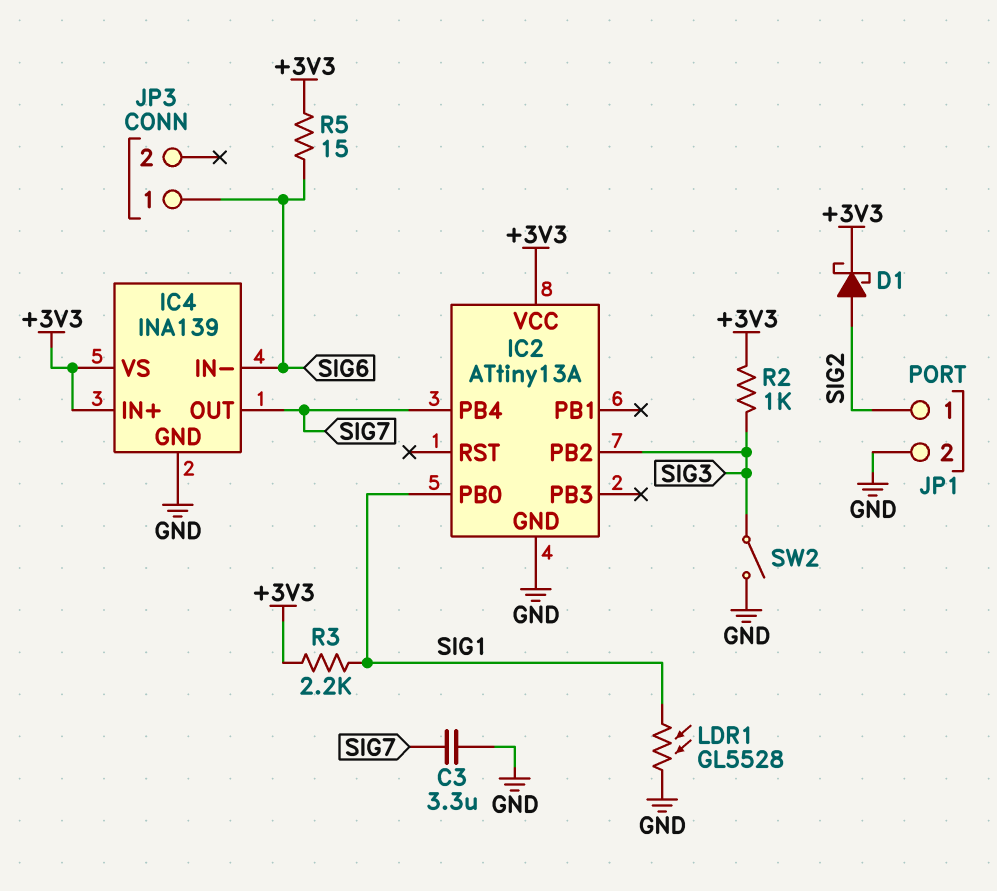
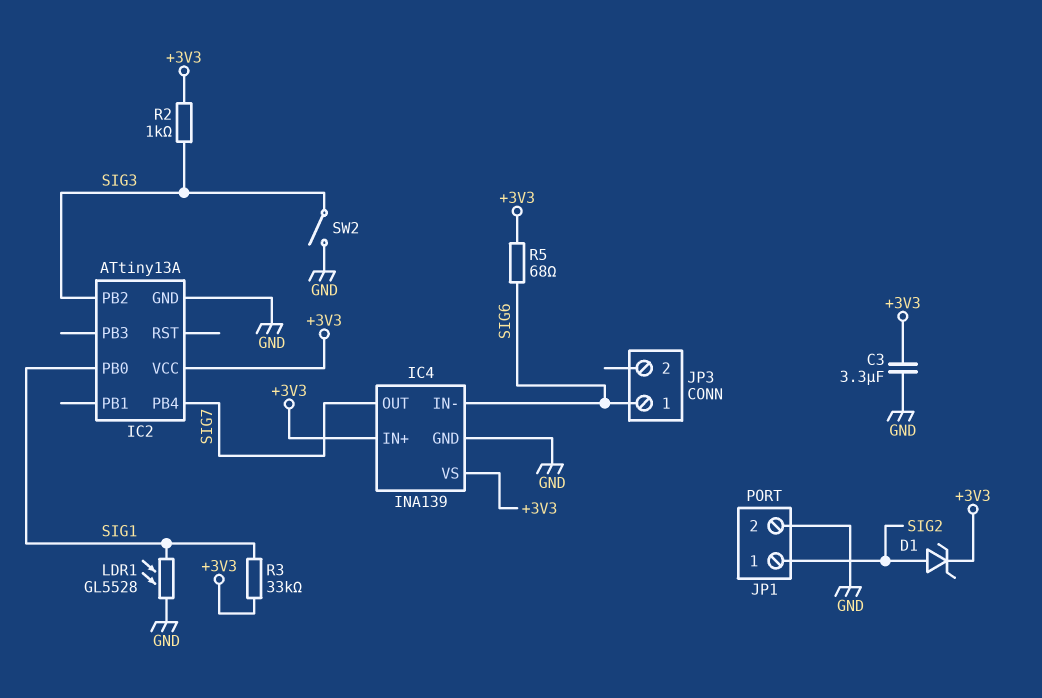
C3: 3.3uF (GND, SIG7) -> 3.3uF (+3V3, GND)
D1: schottky (A SIG2, K +3V3) -> zener (A SIG2, K +3V3)
R3: 2.2k (+3V3, SIG1) -> 33k (+3V3, SIG1)
R5: 15 (+3V3, SIG6) -> 68 (+3V3, SIG6)

